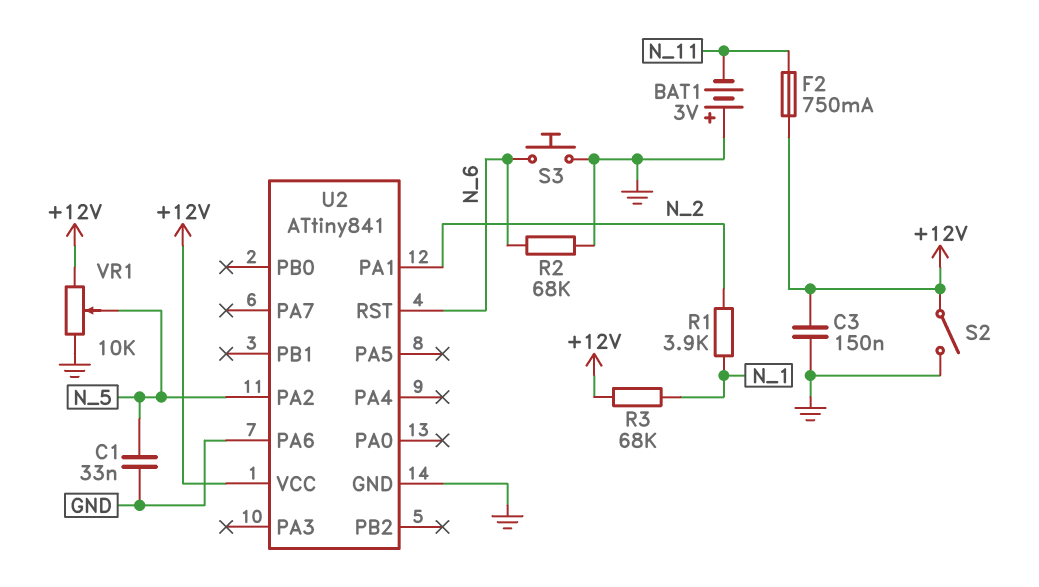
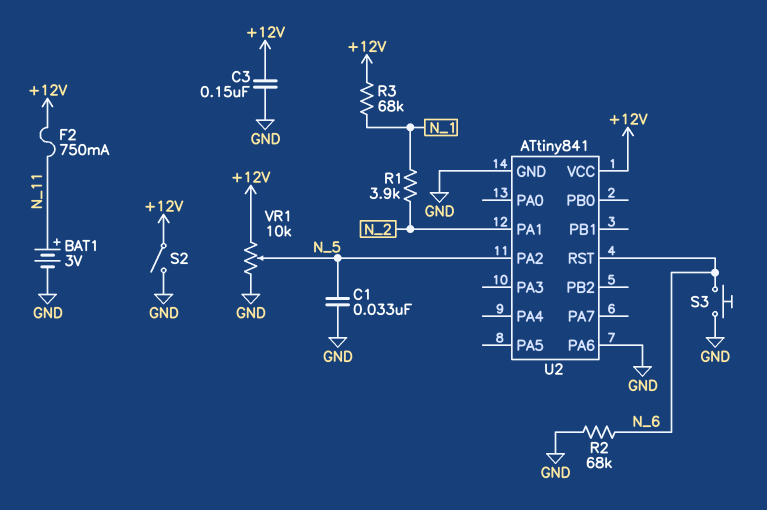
BAT1: 3V (plus GND, minus N_11) -> 3V (plus N_11, minus GND)

